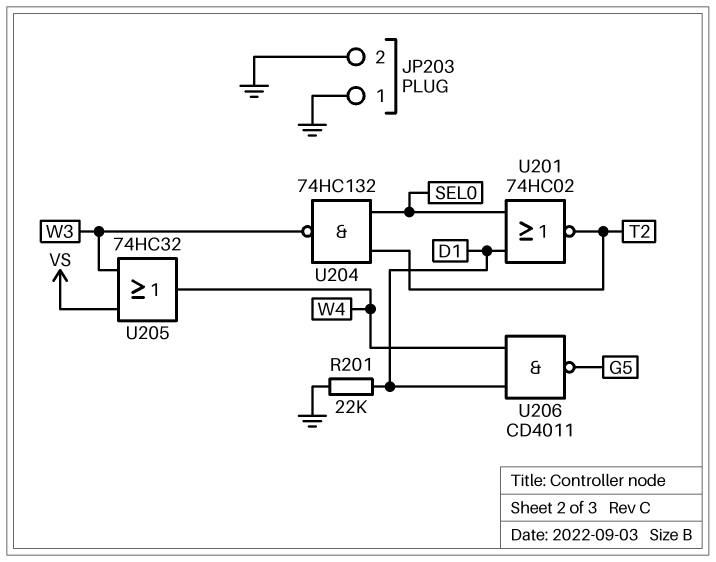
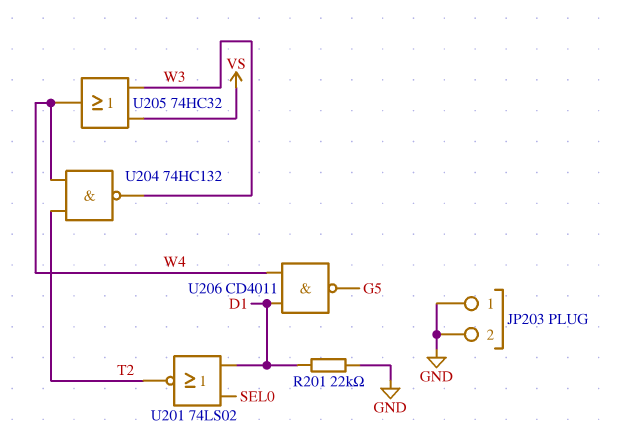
U201: NOR 74HC02 (in D1, in SEL0, out T2) -> NOR 74LS02 (in D1, in SEL0, out T2)
U204: NAND 74HC132 (in SEL0, in T2, out W3) -> NAND 74HC132 (in T2, in W4, out W3)

